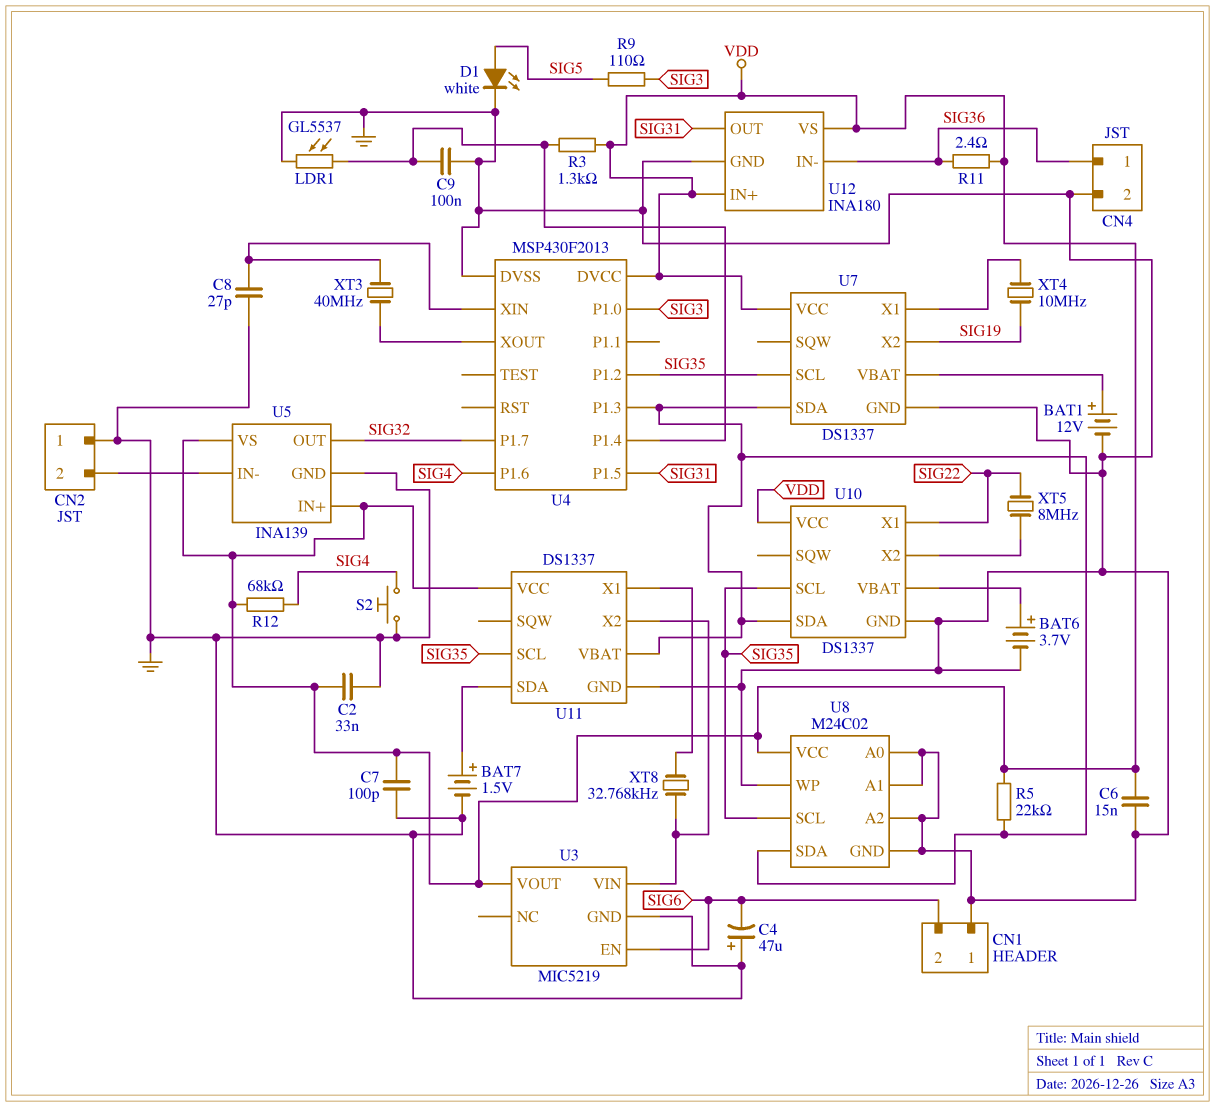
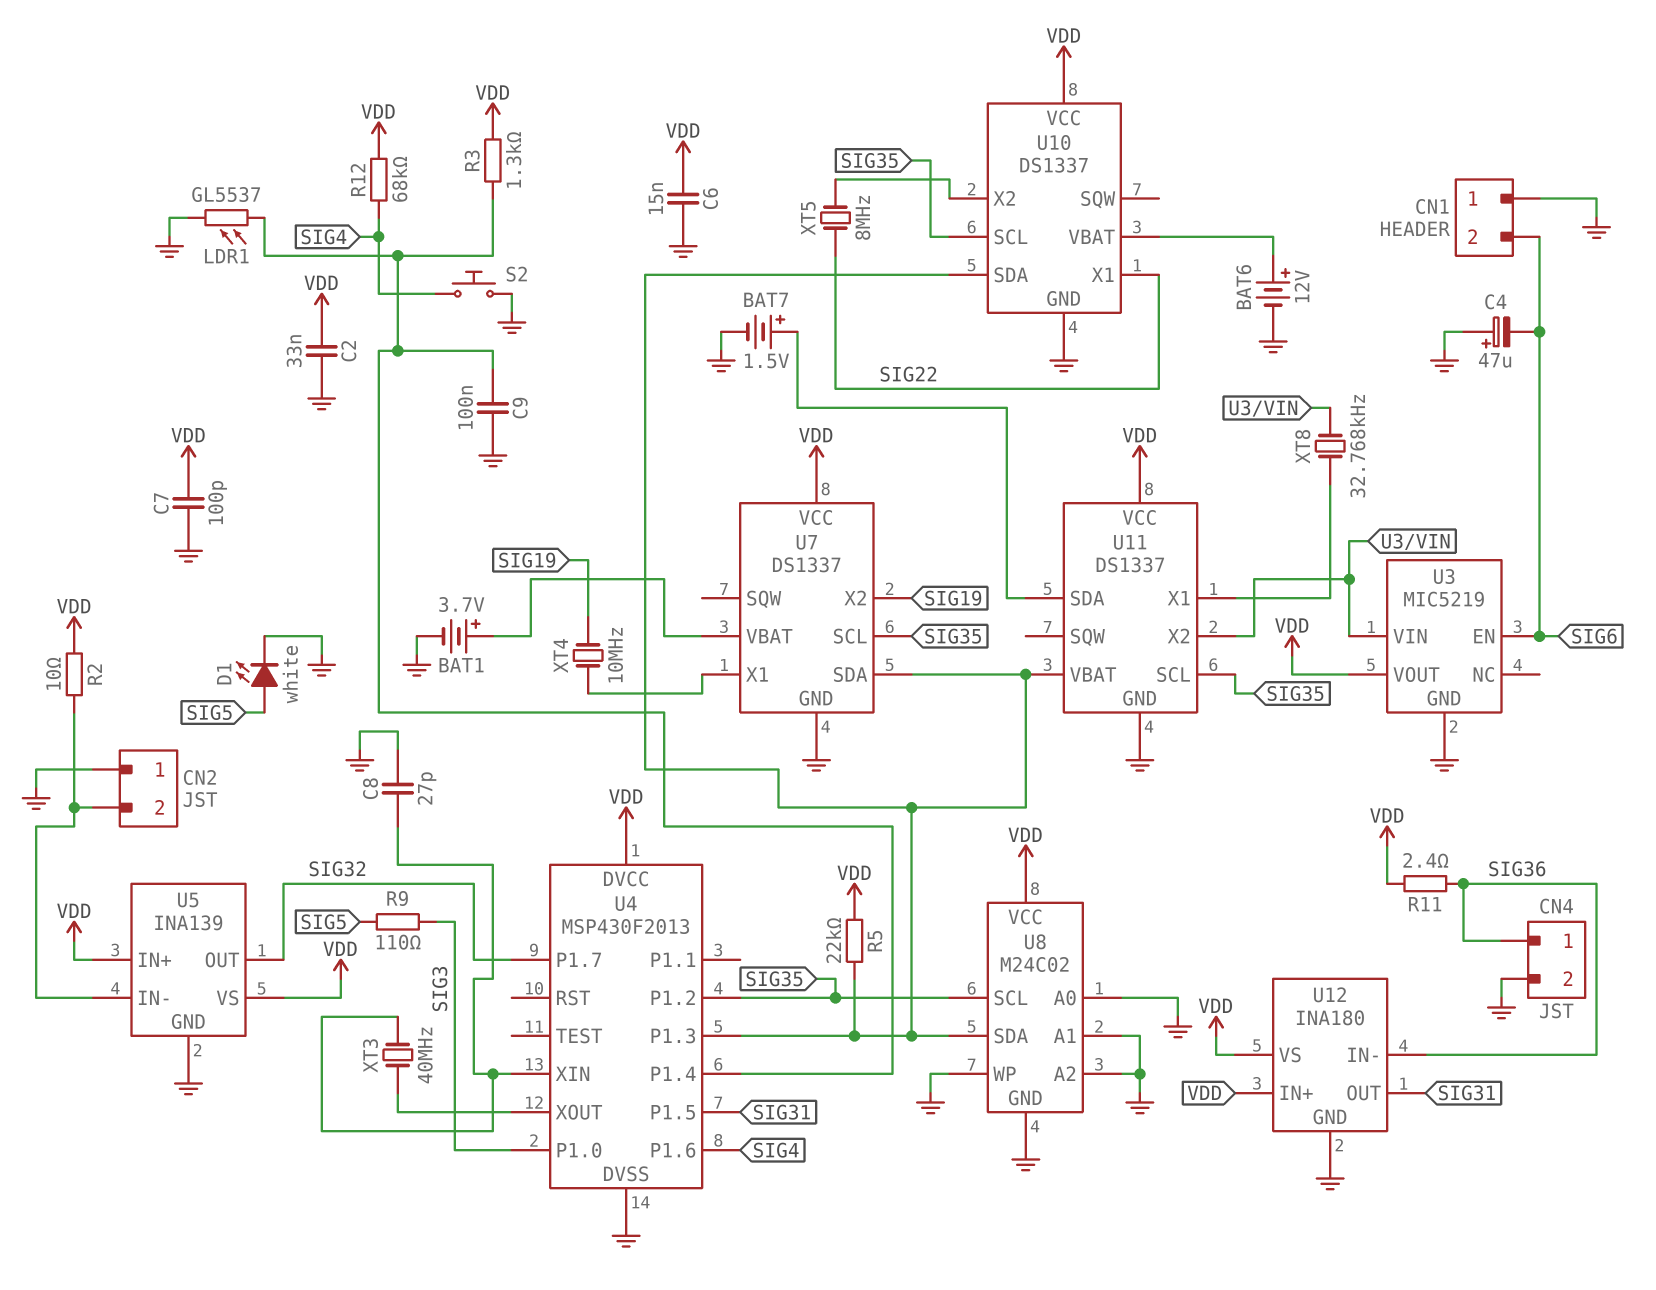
BAT1: 12V (plus U7/VBAT, minus GND) -> 3.7V (plus U7/VBAT, minus GND)
BAT6: 3.7V (plus U10/VBAT, minus GND) -> 12V (plus U10/VBAT, minus GND)
R2: none -> 10 (CN2/2, VDD)

